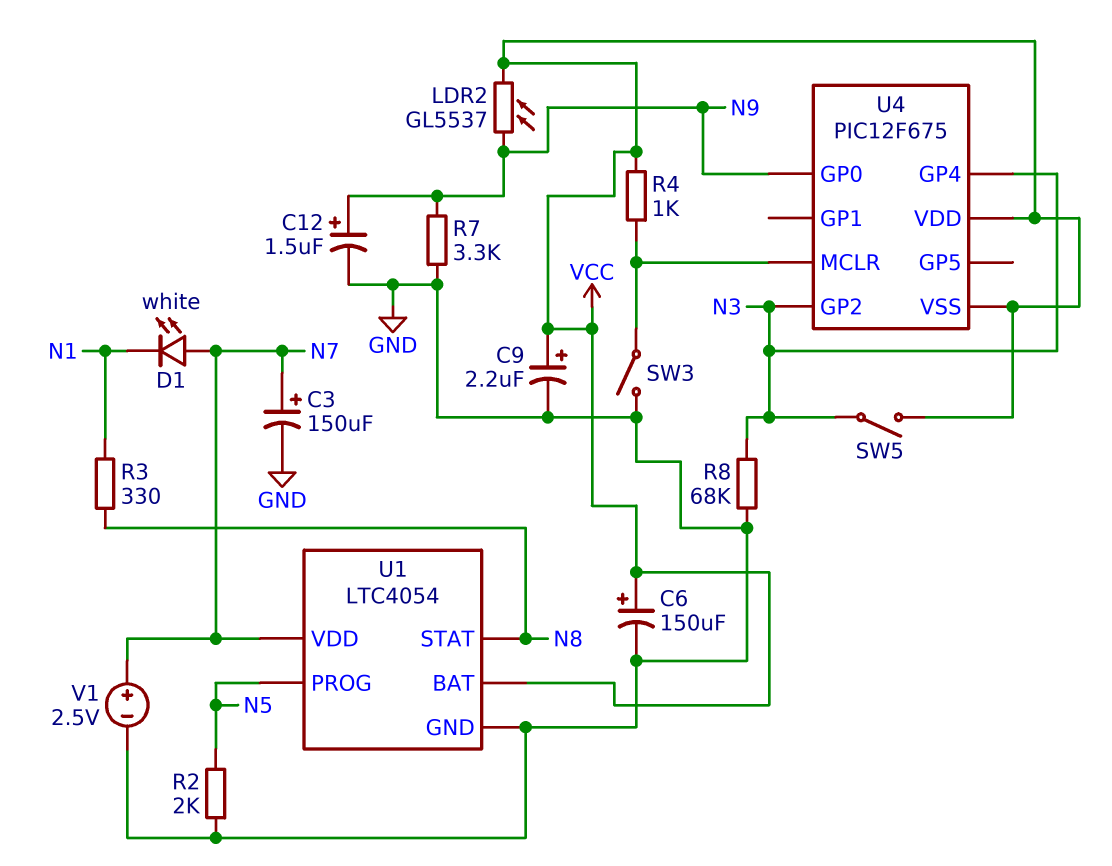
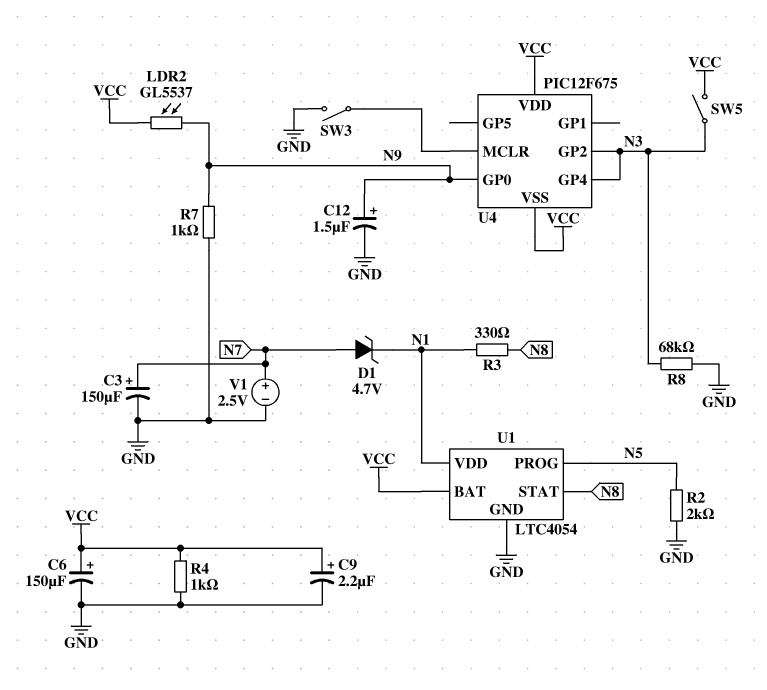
D1: LED white (A N7, K N1) -> zener 4.7V (A N7, K N1)
R4: 1k (U4/MCLR, VCC) -> 1k (GND, VCC)
R7: 3.3k (GND, N9) -> 1k (GND, N9)
U1 pin VDD: N7 -> N1

